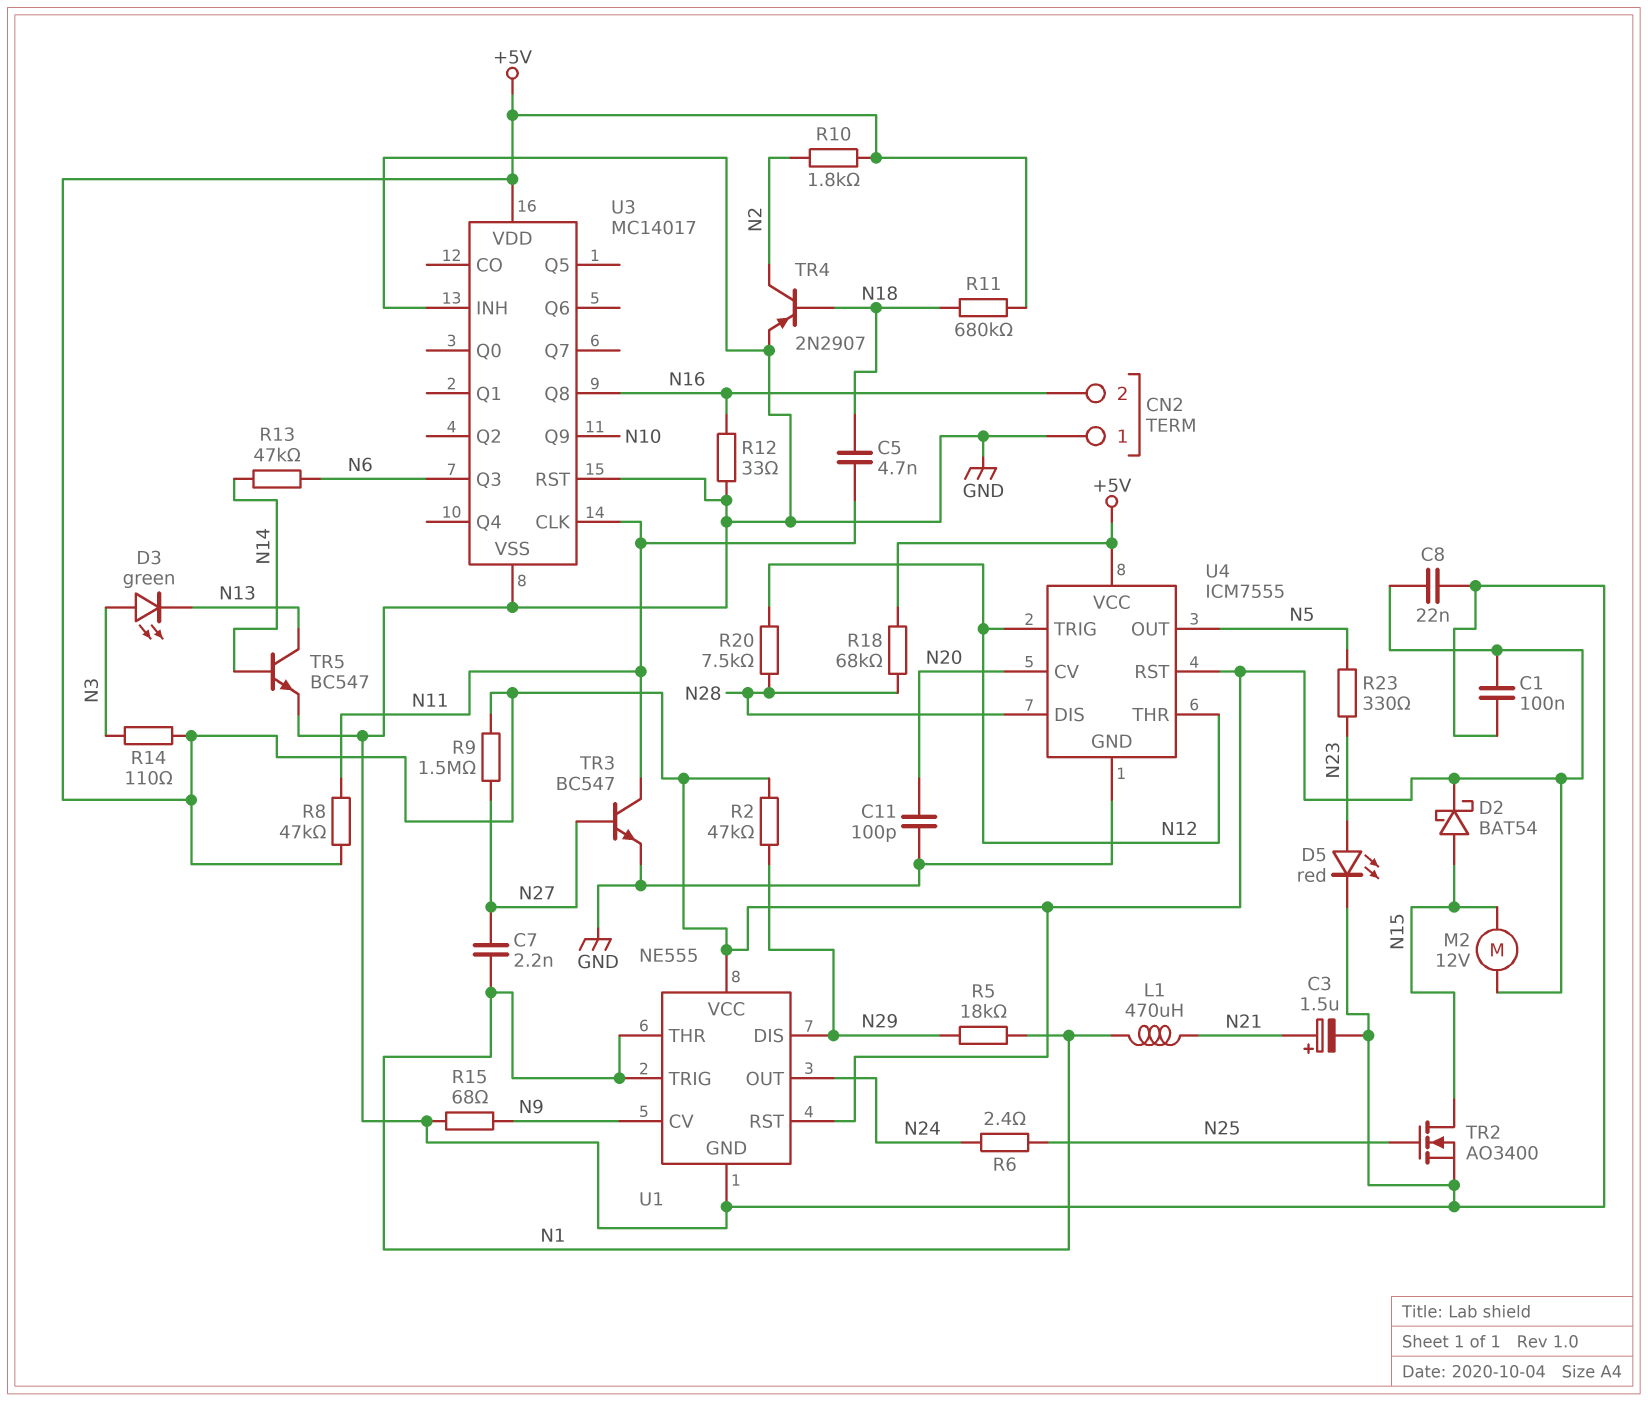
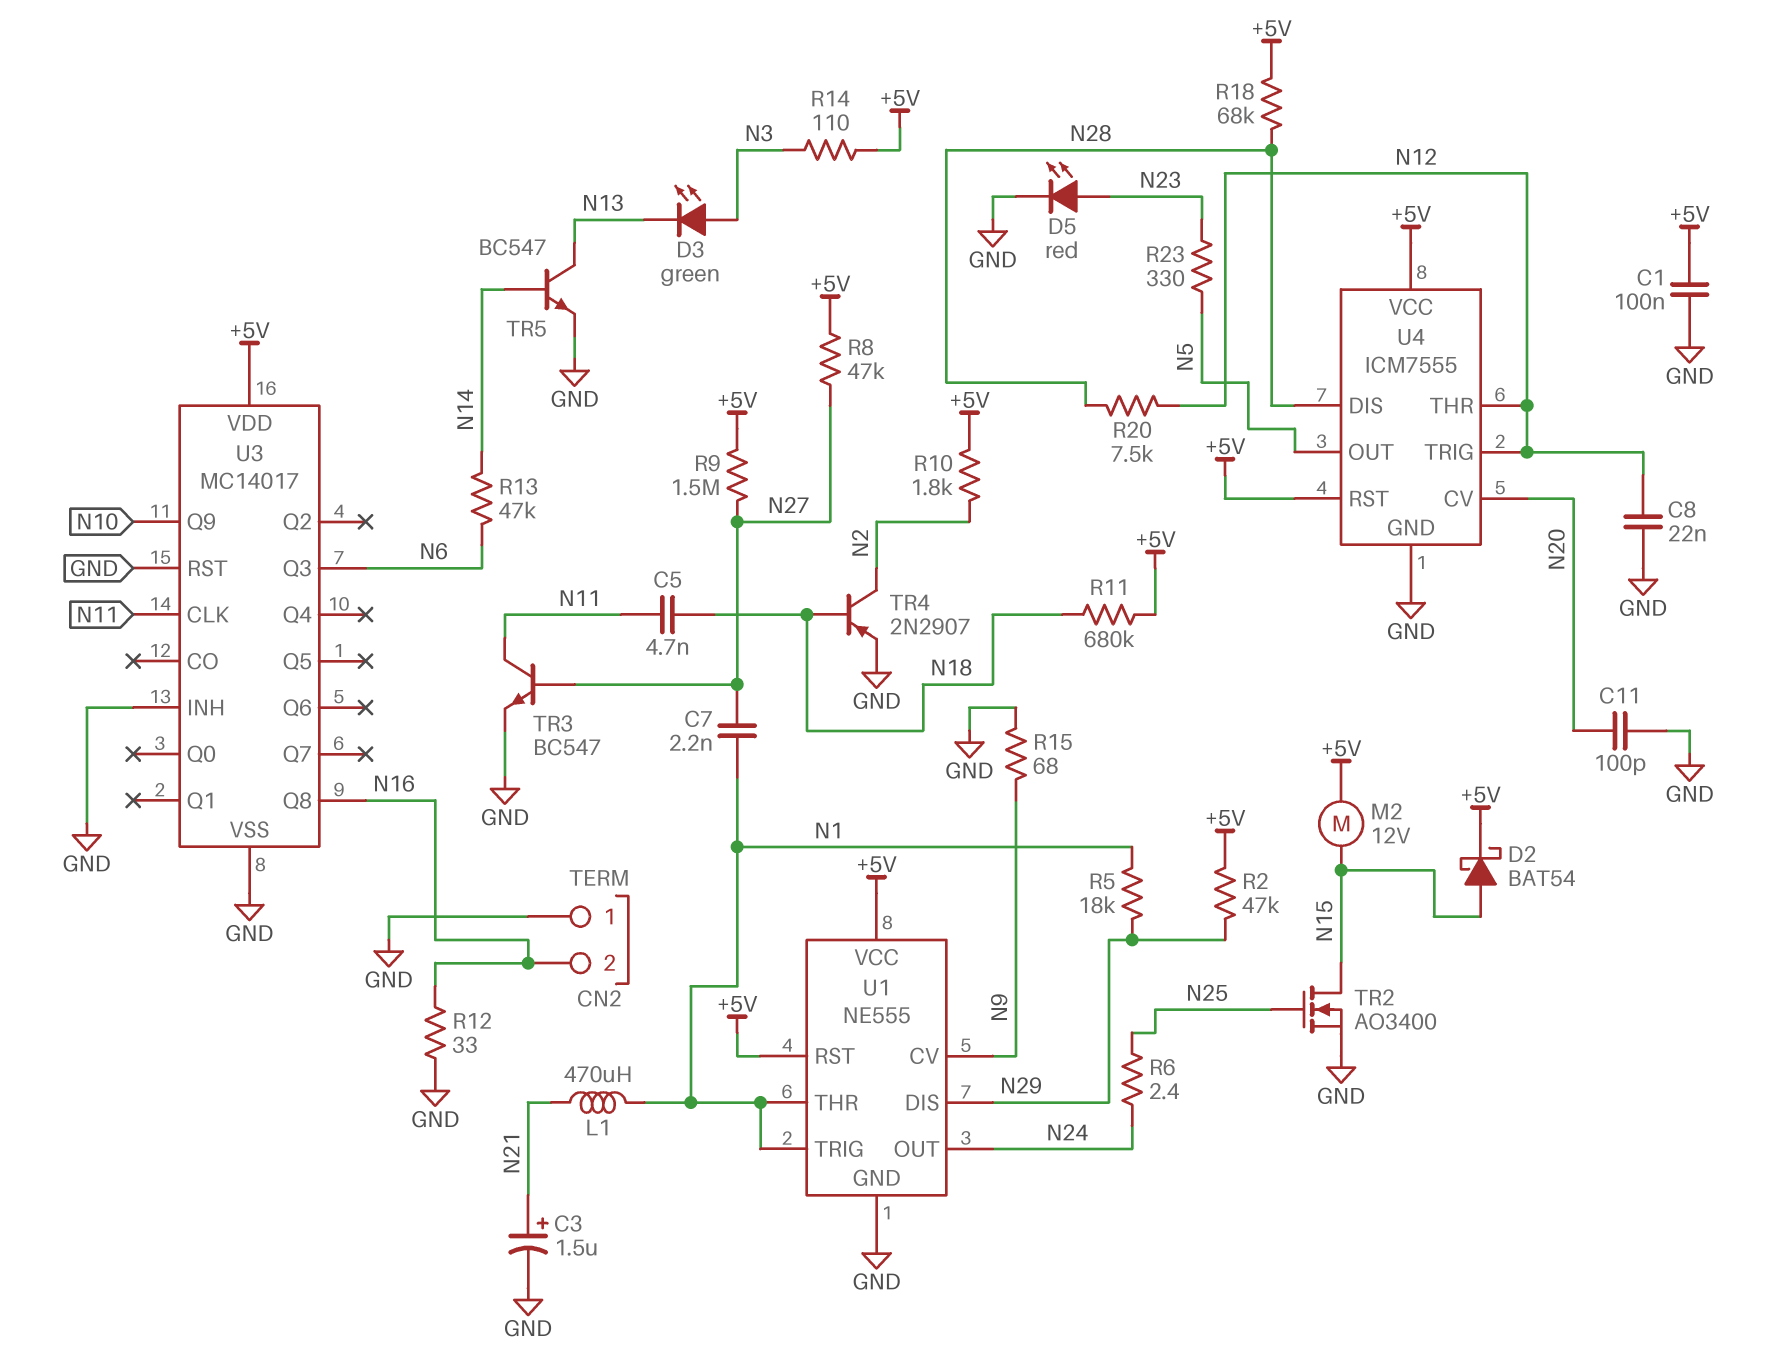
C8: 22nF (+5V, GND) -> 22nF (GND, N12)
R8: 47k (+5V, N11) -> 47k (+5V, N27)

